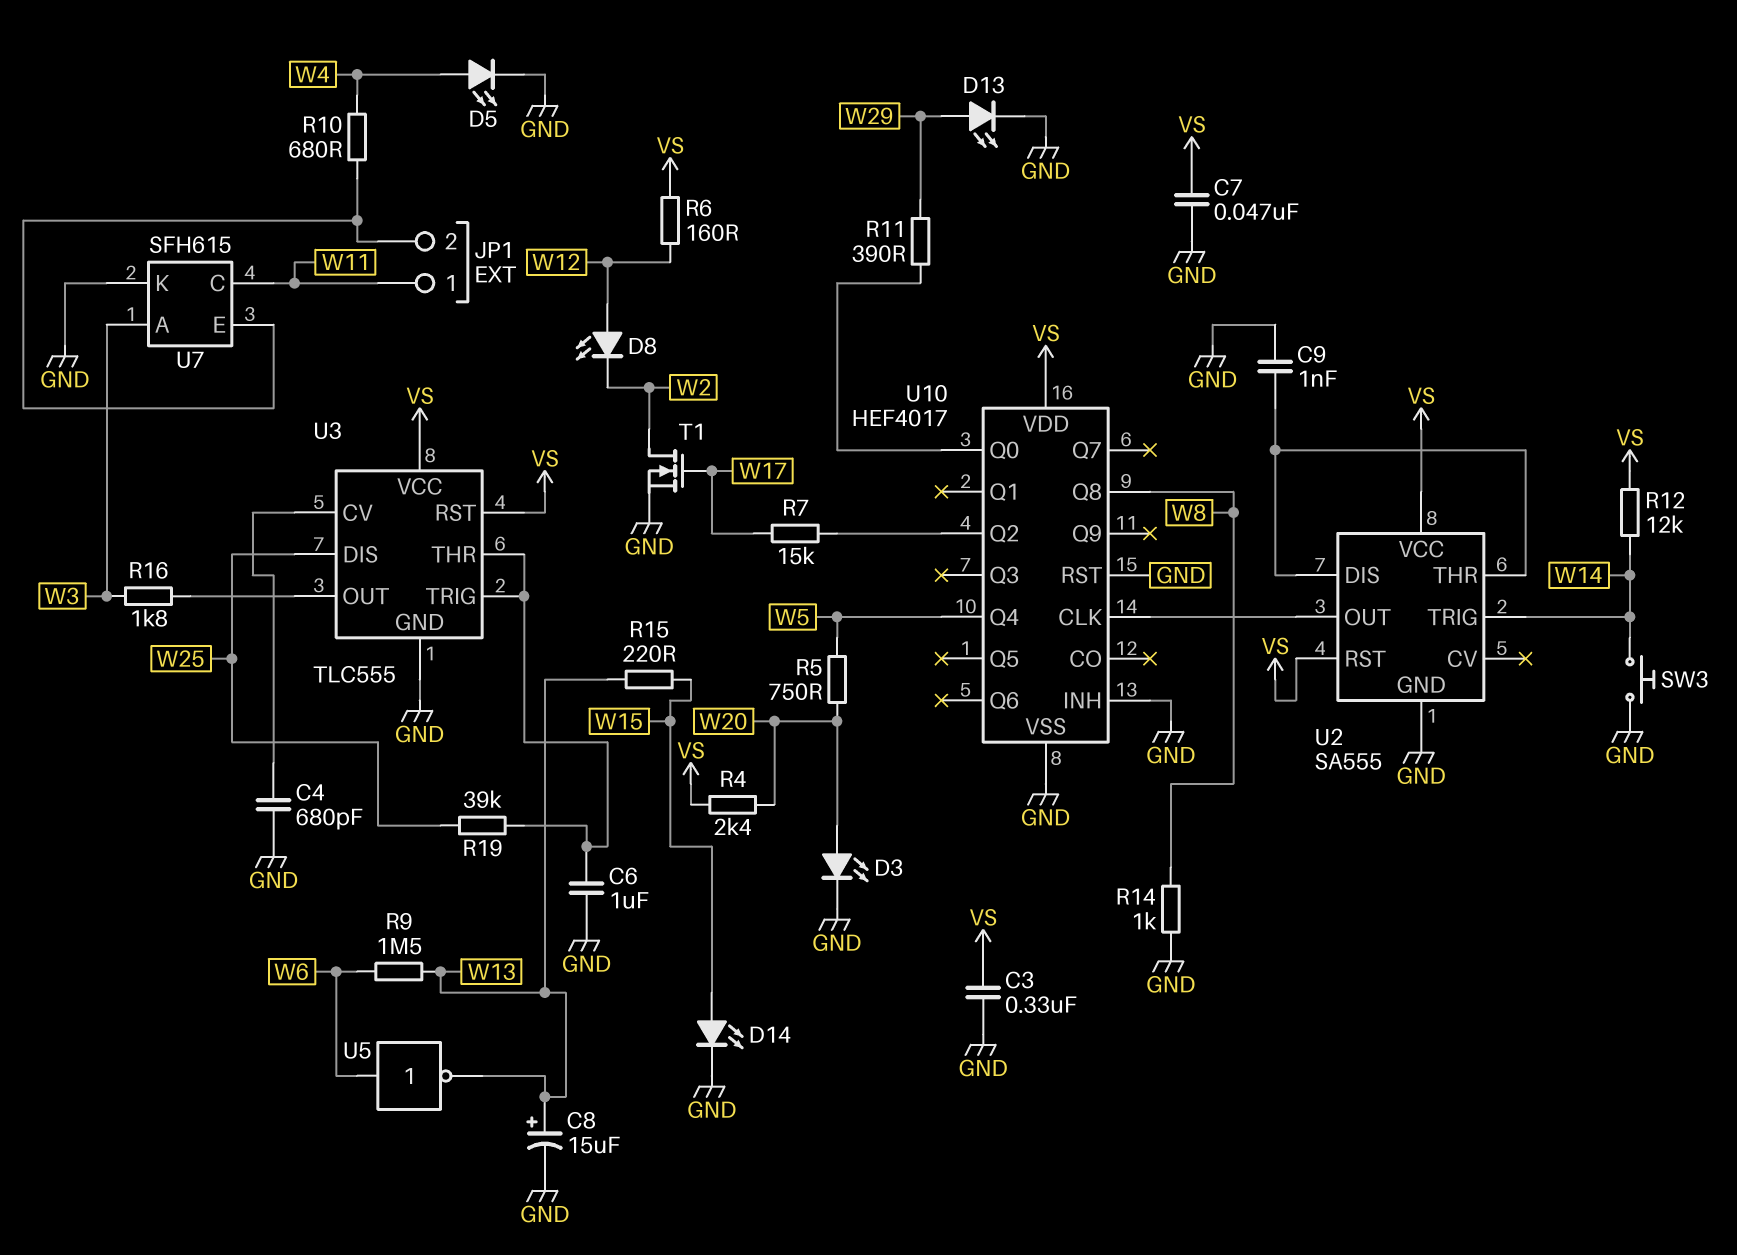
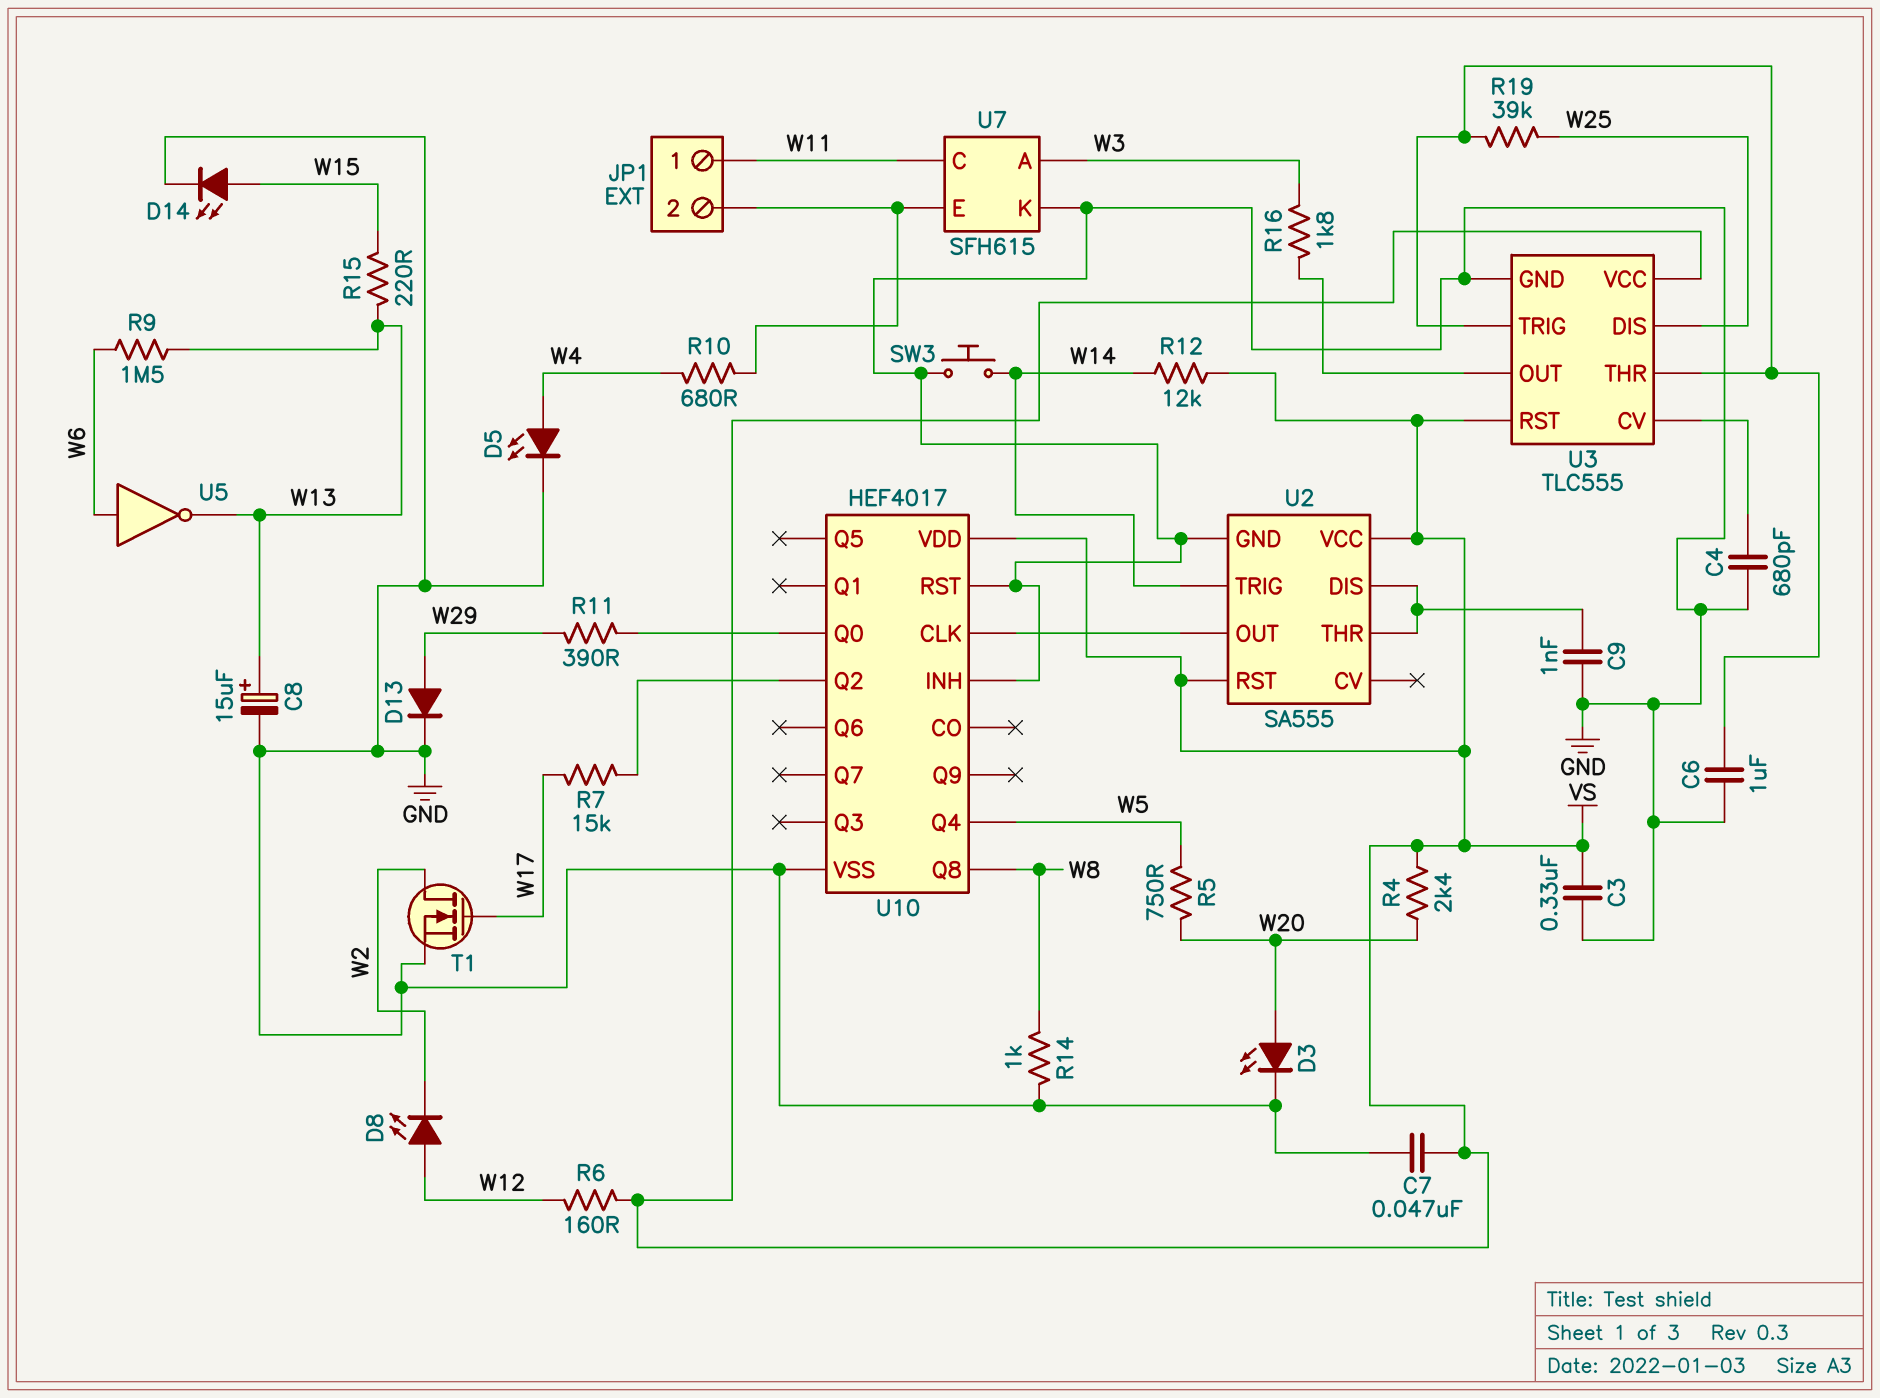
D13: LED (A W29, K GND) -> diode (A W29, K GND)

